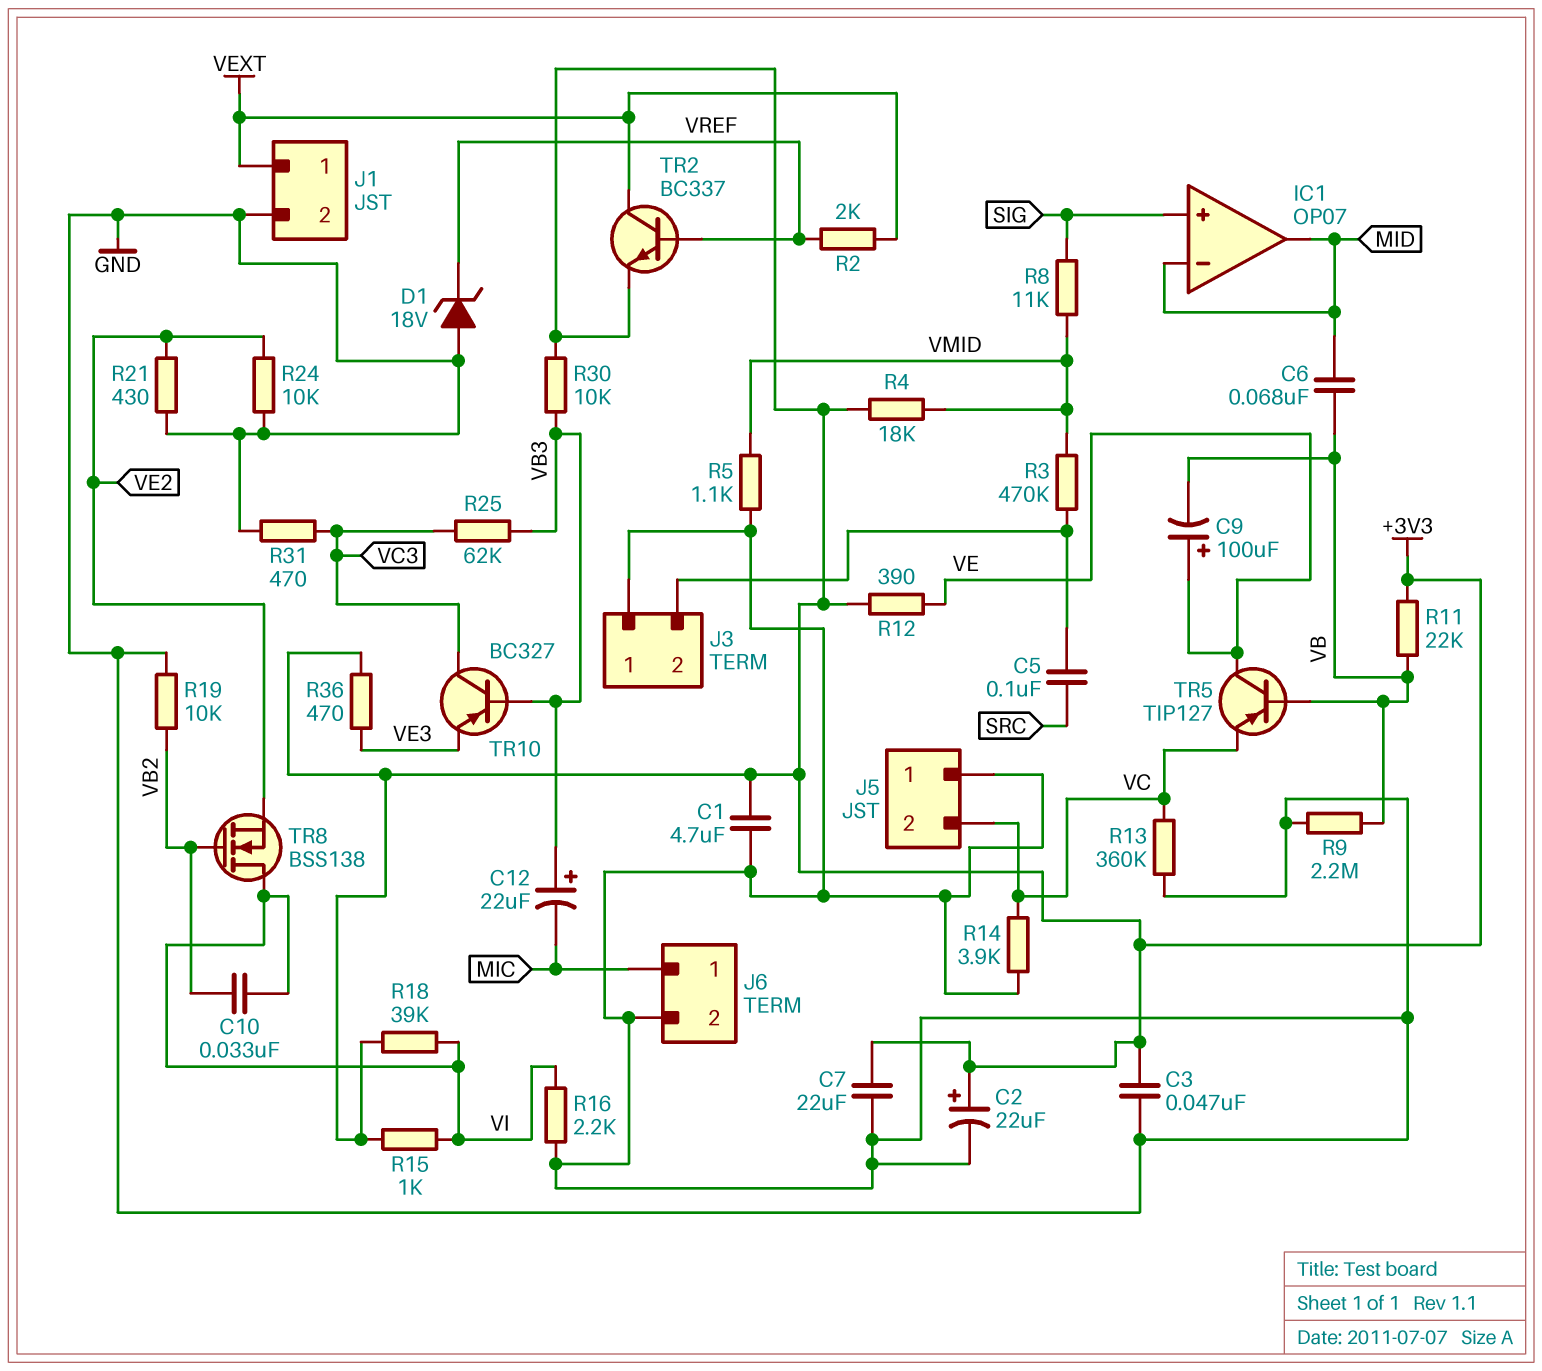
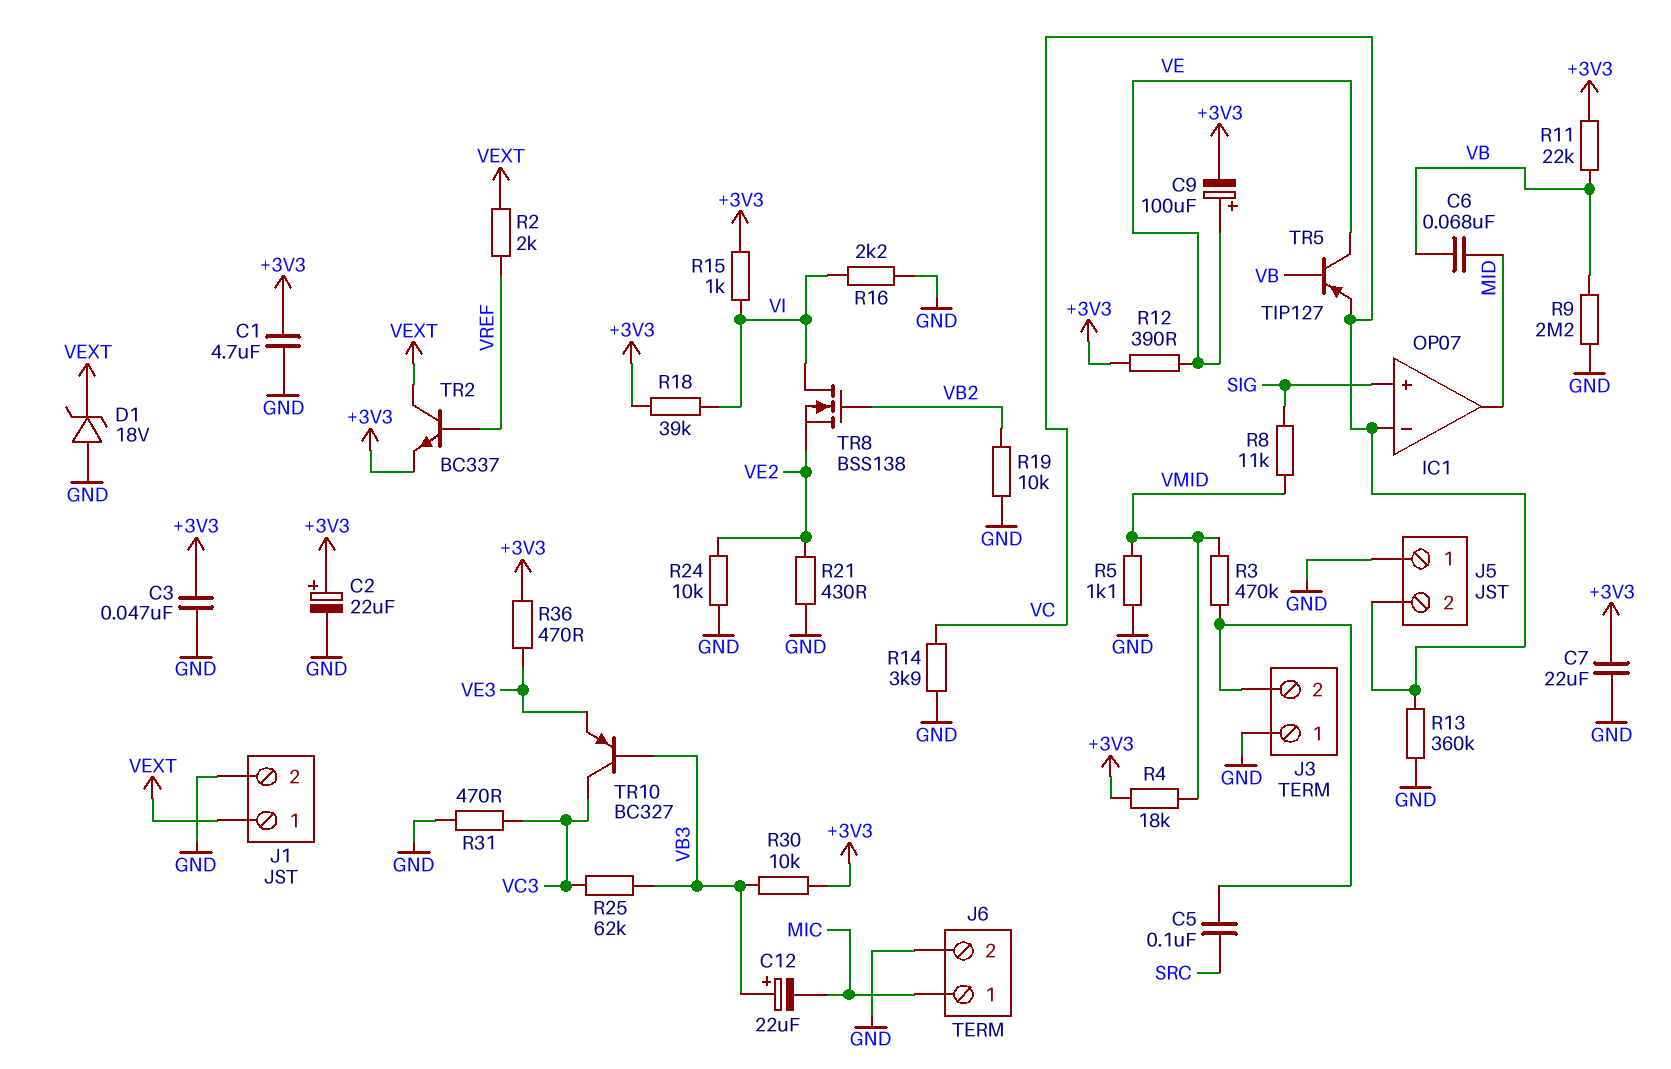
C9: 100uF (plus VE, minus VB) -> 100uF (plus VE, minus +3V3)
C10: 33nF (VB2, VI) -> none
D1: zener 18V (A GND, K VREF) -> zener 18V (A GND, K VEXT)
IC1 pin in-: MID -> VC

